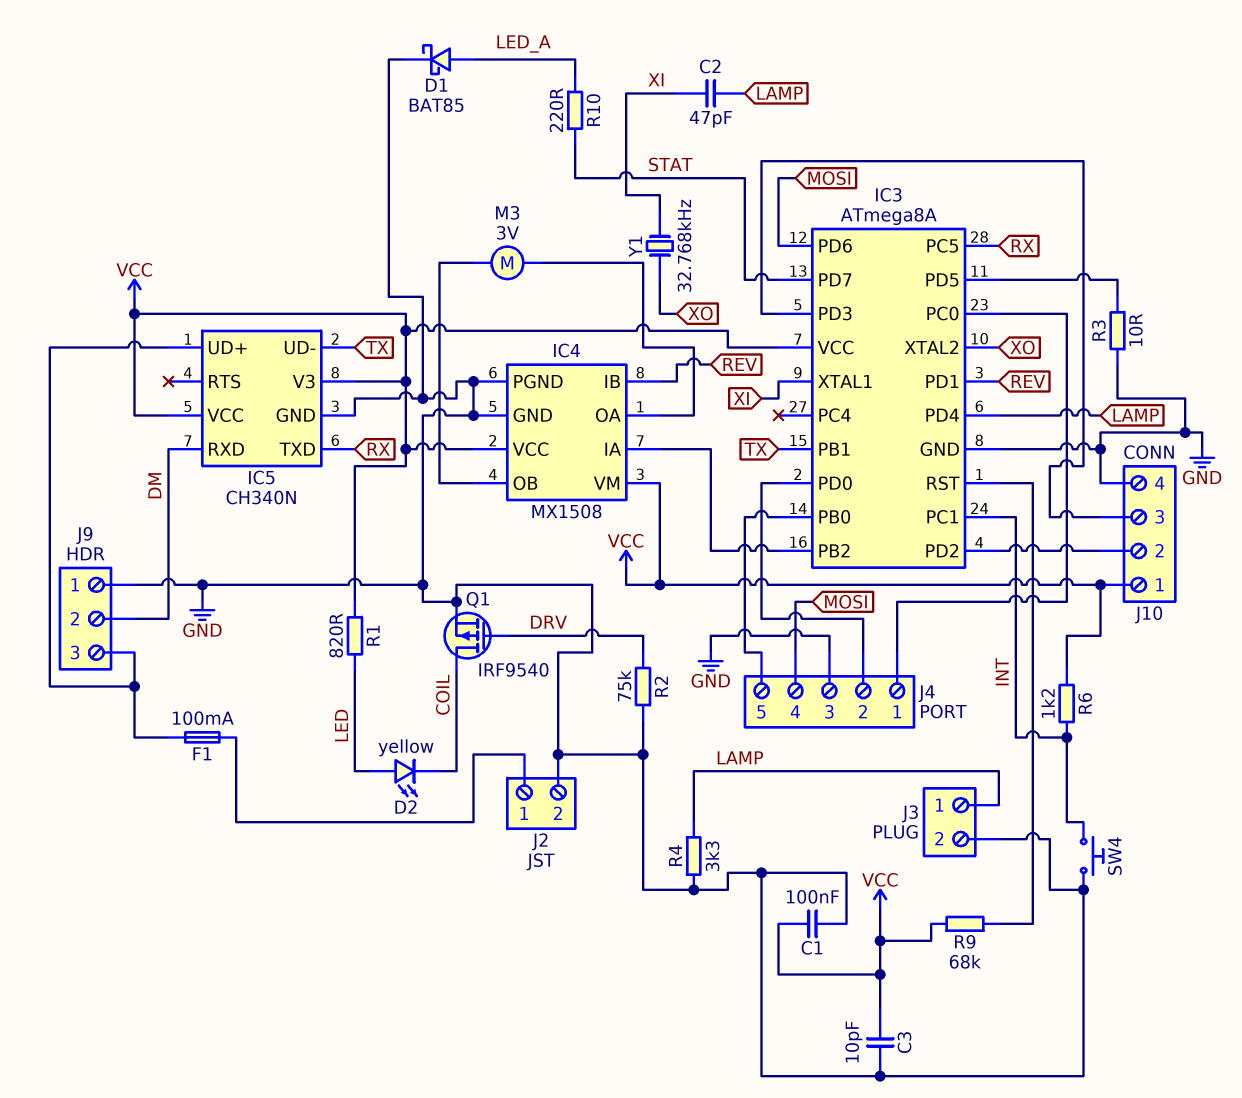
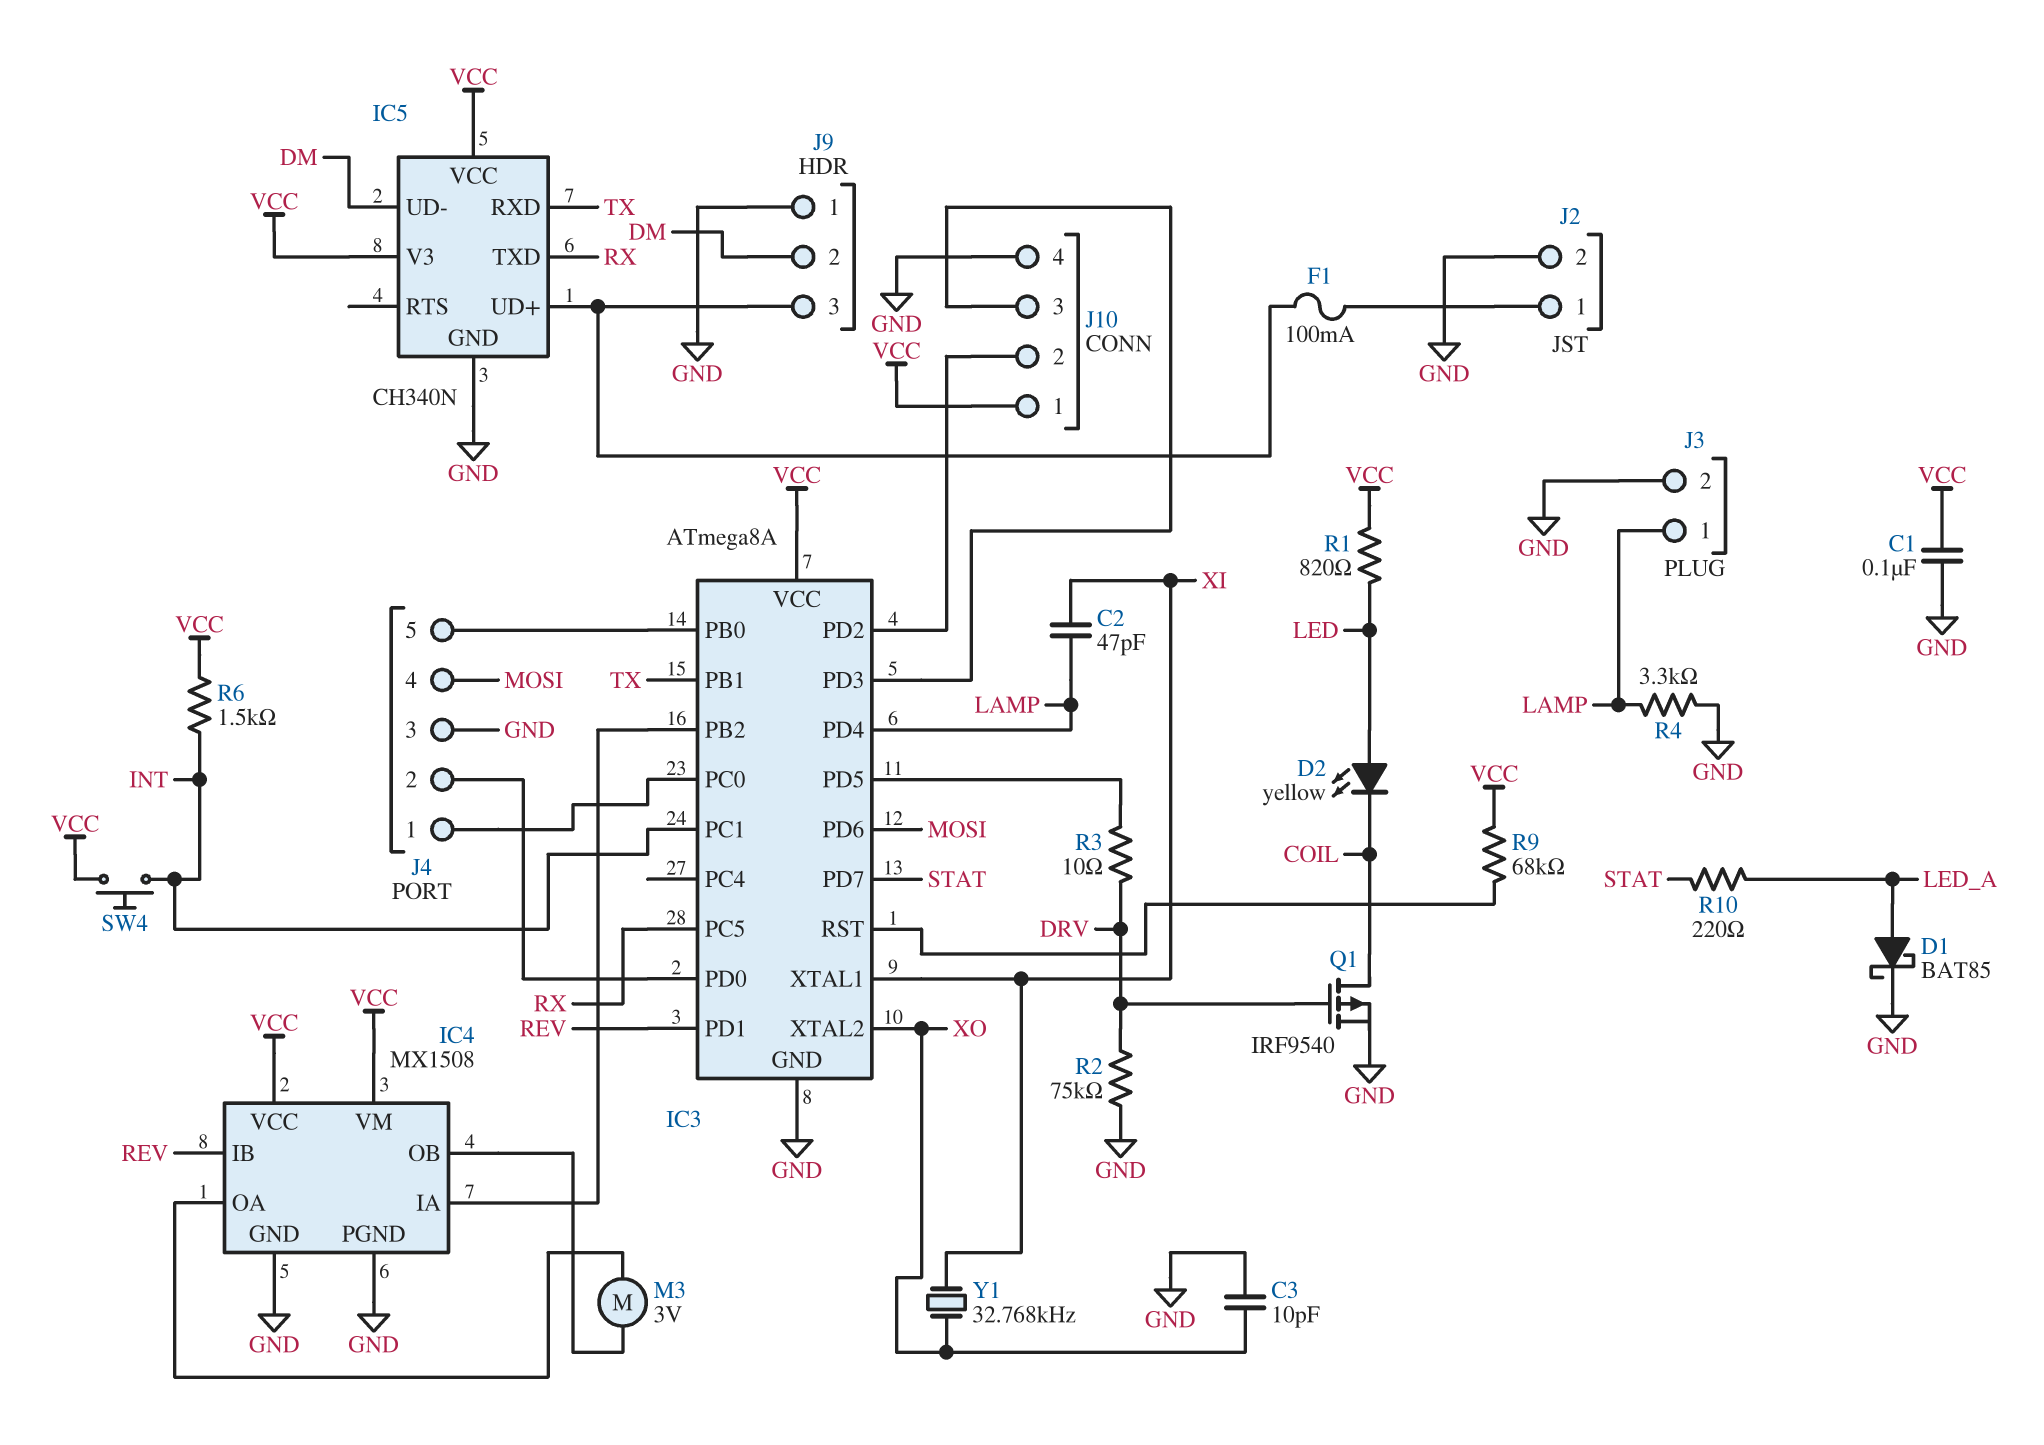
C3: 10pF (GND, VCC) -> 10pF (GND, XO)
IC5 pin RXD: DM -> TX
IC5 pin UD-: TX -> DM
R3: 10 (GND, IC3/PD5) -> 10 (DRV, IC3/PD5)
R6: 1.2k (INT, VCC) -> 1.5k (INT, VCC)
SW4: button (GND, INT) -> button (INT, VCC)

